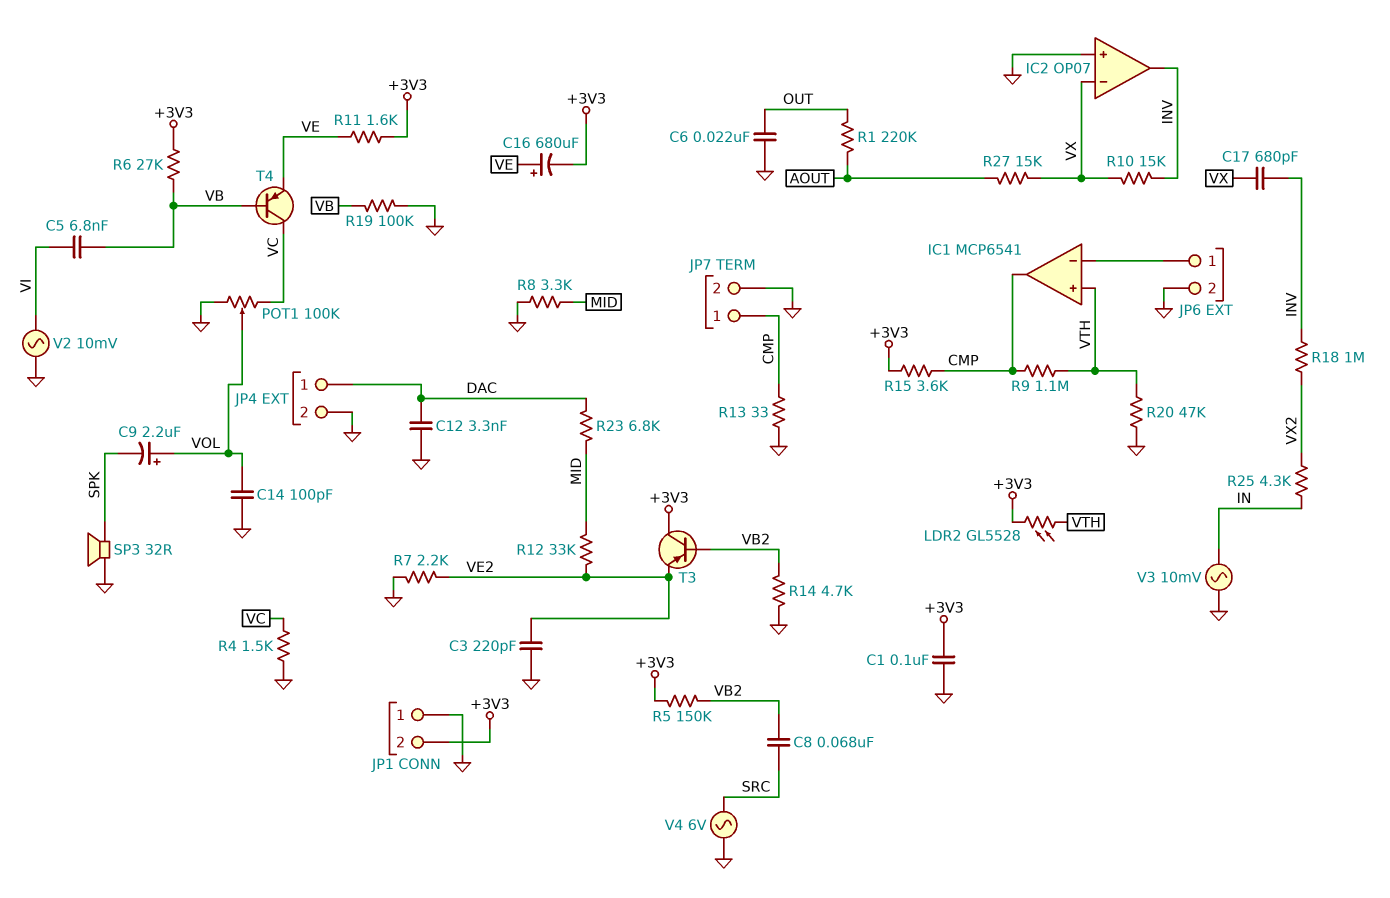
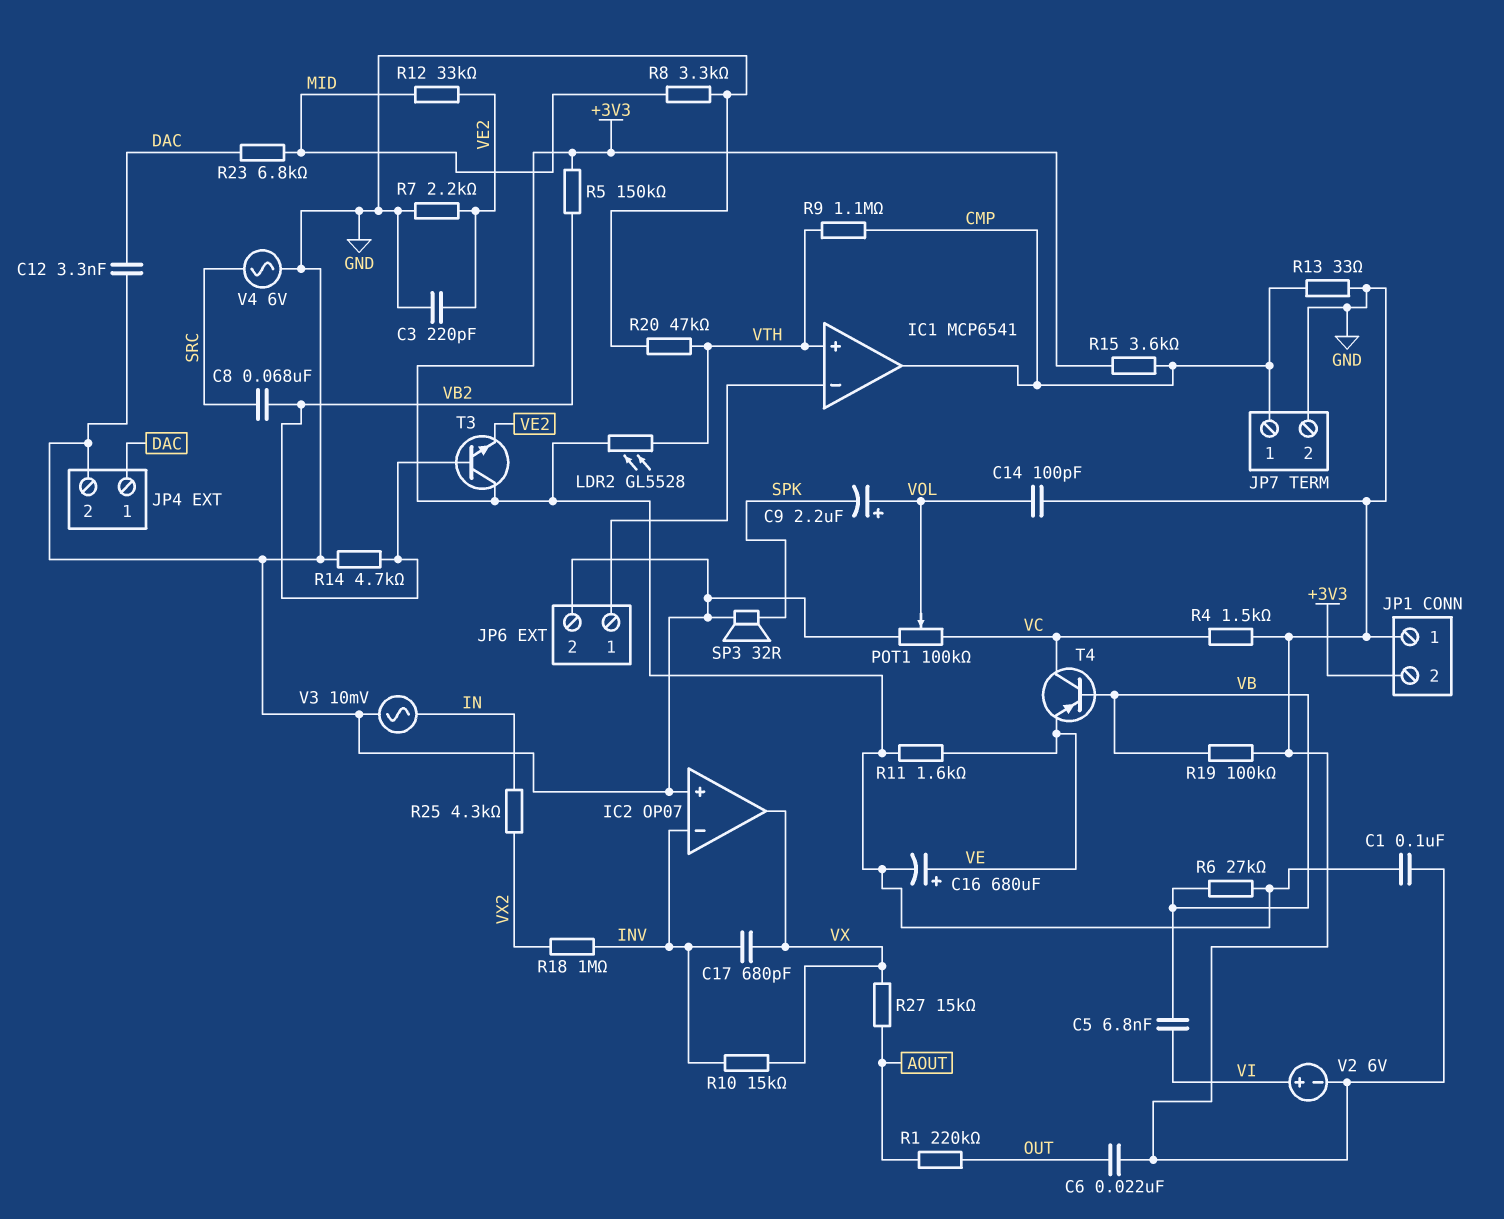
IC2 pin in-: VX -> INV
IC2 pin out: INV -> VX
T3: PNP (B VB2, C +3V3, E VE2) -> NPN (B VB2, C +3V3, E VE2)
V2: AC 10mV (GND, VI) -> 6V (plus VI, minus GND)

